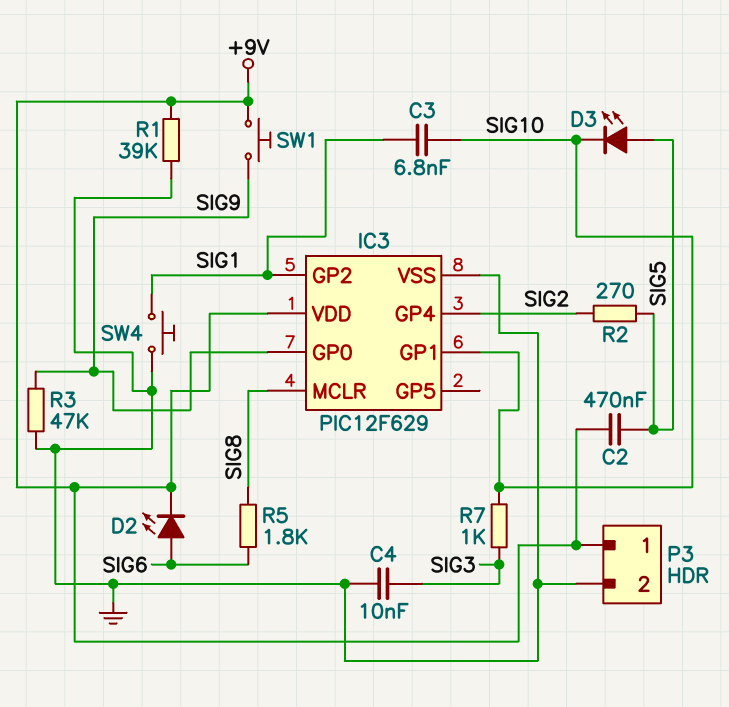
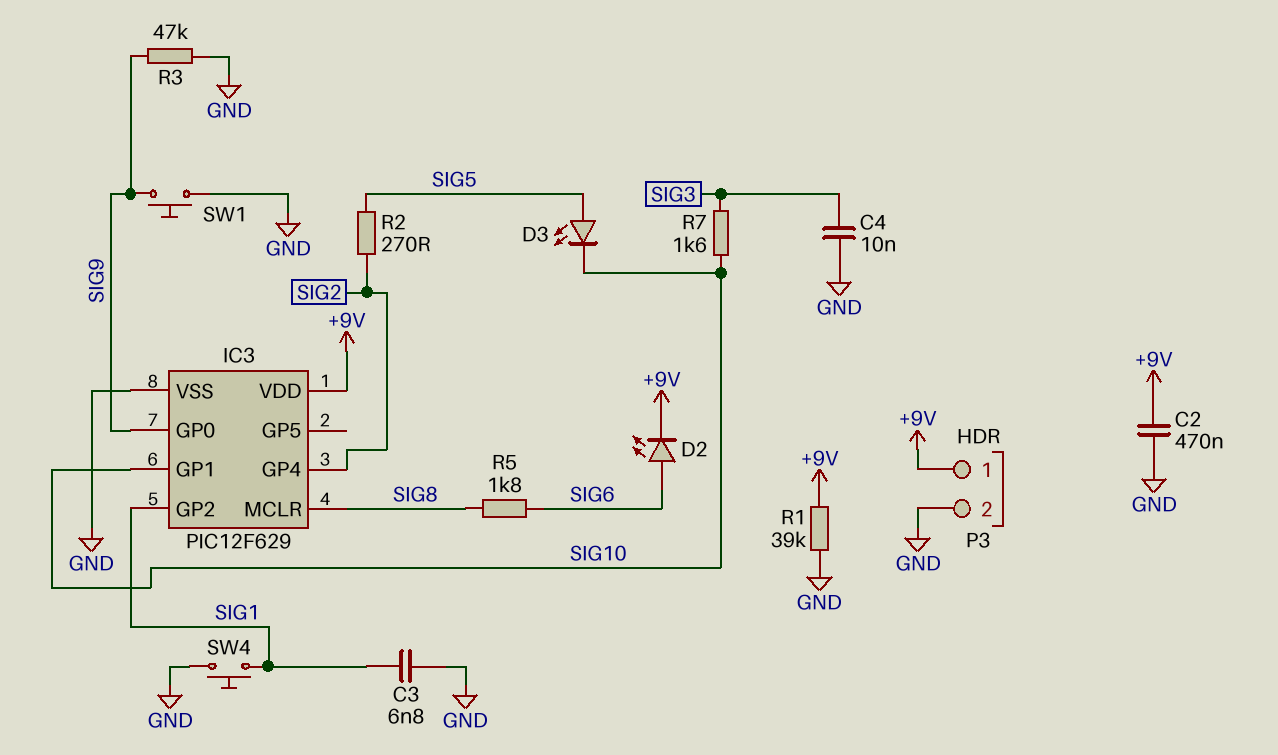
C2: 470nF (+9V, SIG5) -> 470nF (+9V, GND)
C3: 6.8nF (SIG1, SIG10) -> 6.8nF (GND, SIG1)
R7: 1k (SIG3, SIG10) -> 1.6k (SIG3, SIG10)
SW1: button (+9V, SIG9) -> button (GND, SIG9)

